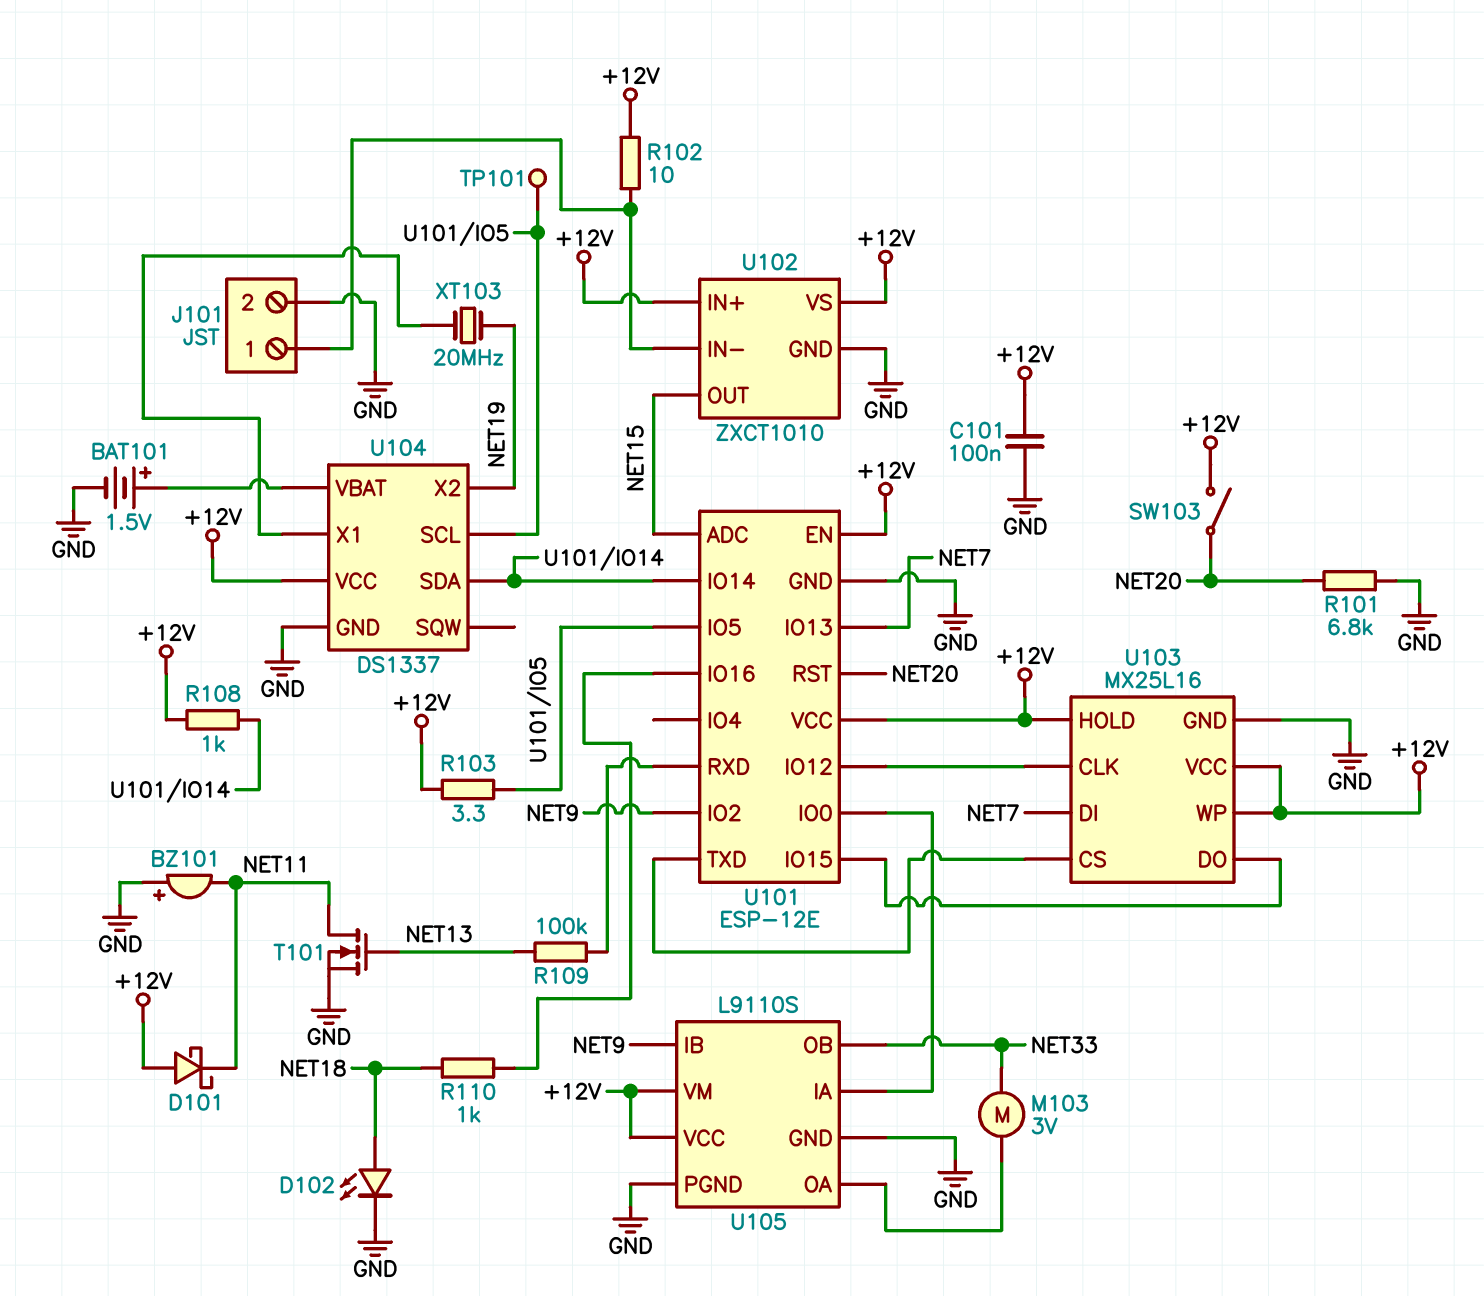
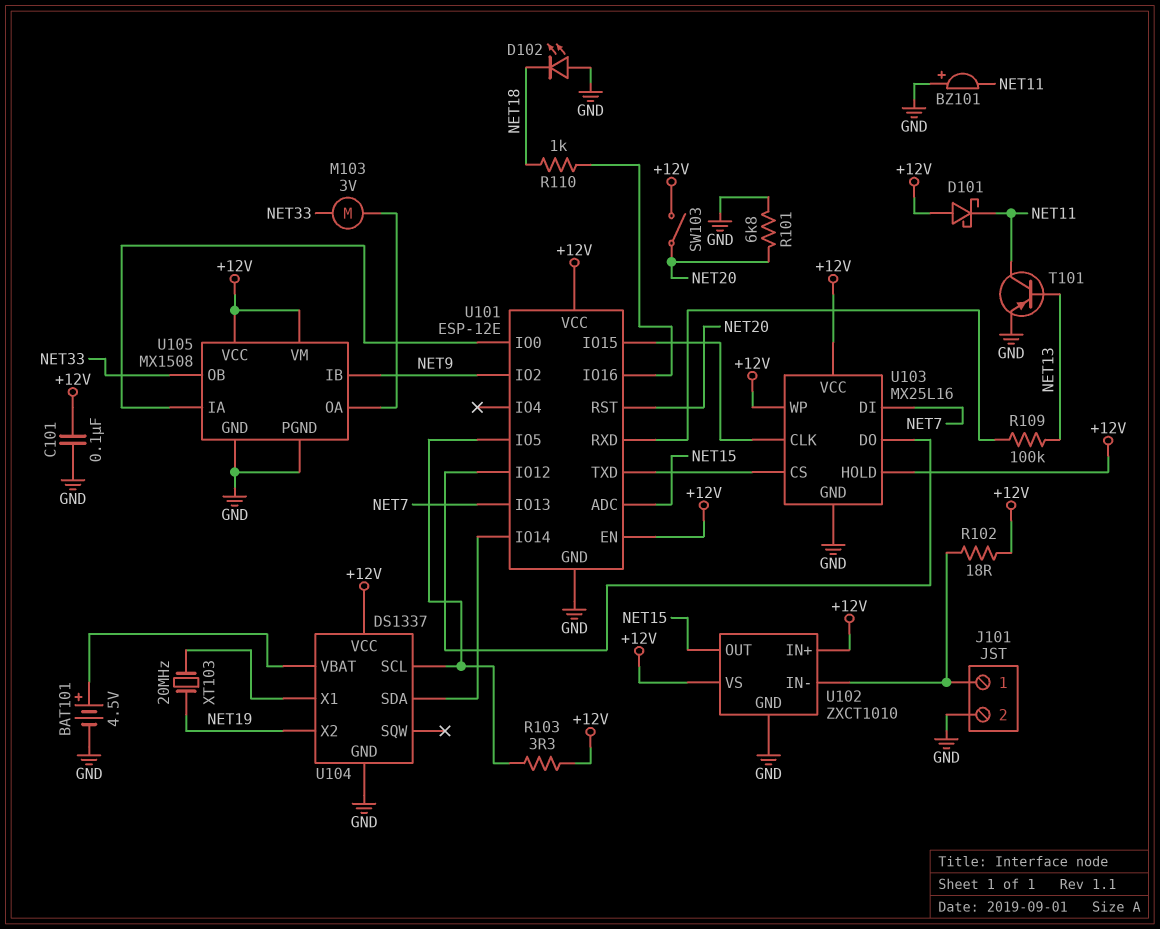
BAT101: 1.5V (plus U104/VBAT, minus GND) -> 4.5V (plus U104/VBAT, minus GND)
D102: LED (A NET18, K GND) -> LED (A GND, K NET18)
R102: 10 (+12V, J101/1) -> 18 (+12V, J101/1)
R108: 1k (+12V, U101/IO14) -> none
T101: NMOS (G NET13, D NET11, S GND) -> PNP (B NET13, C NET11, E GND)
TP101: test point (U101/IO5) -> none
U103 pin CLK: U101/IO12 -> U101/IO15
U103 pin DO: U101/IO15 -> U101/IO12
U105: L9110S -> MX1508

